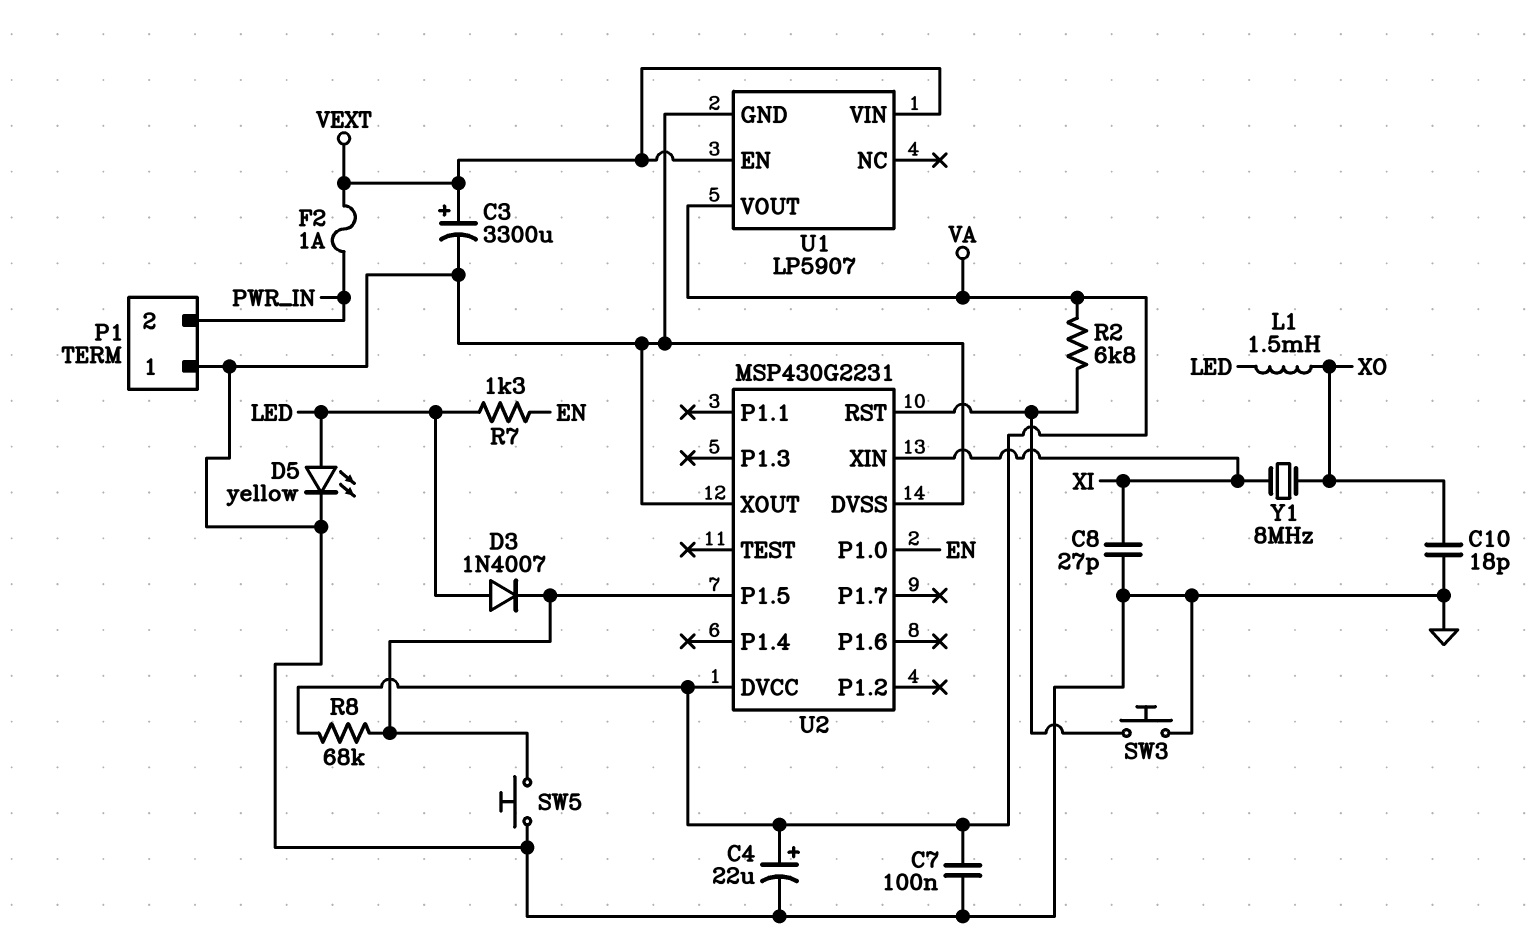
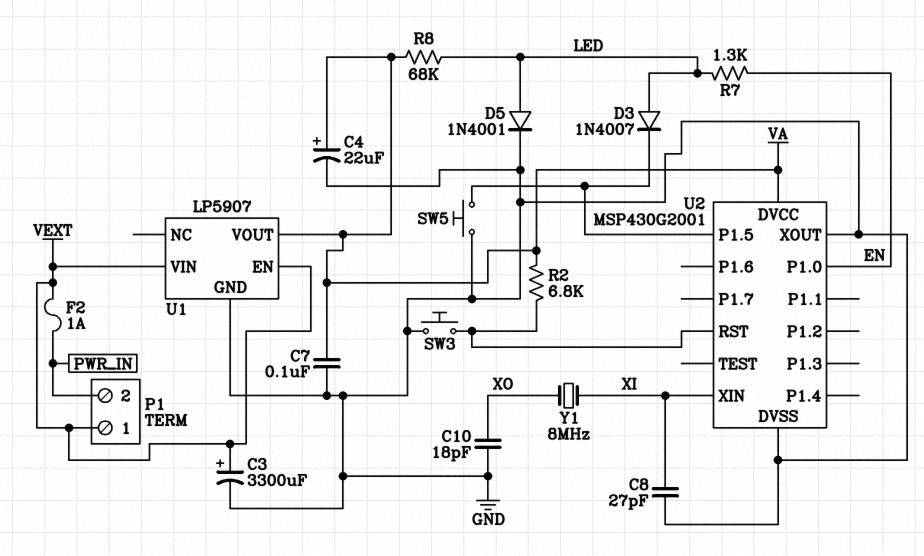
D5: LED yellow (A LED, K GND) -> diode 1N4001 (A LED, K GND)
L1: 1.5mH (LED, XO) -> none
P1 pin 1: GND -> VEXT
R8: 68k (U2/P1.5, VA) -> 68k (LED, VA)
U2: MSP430G2231 -> MSP430G2001

